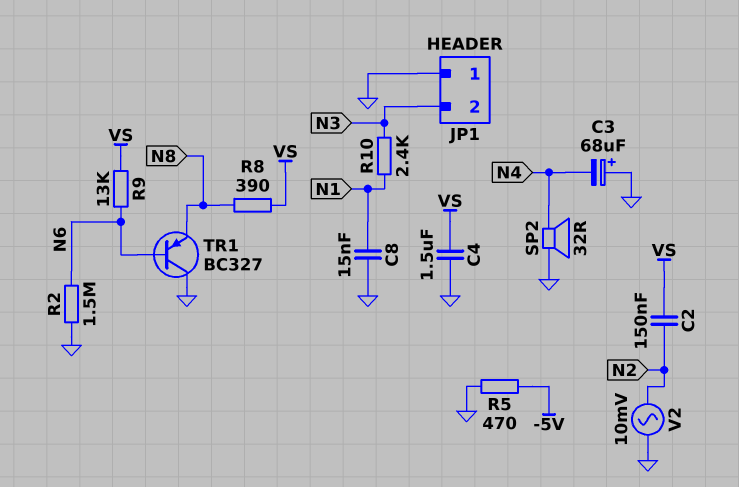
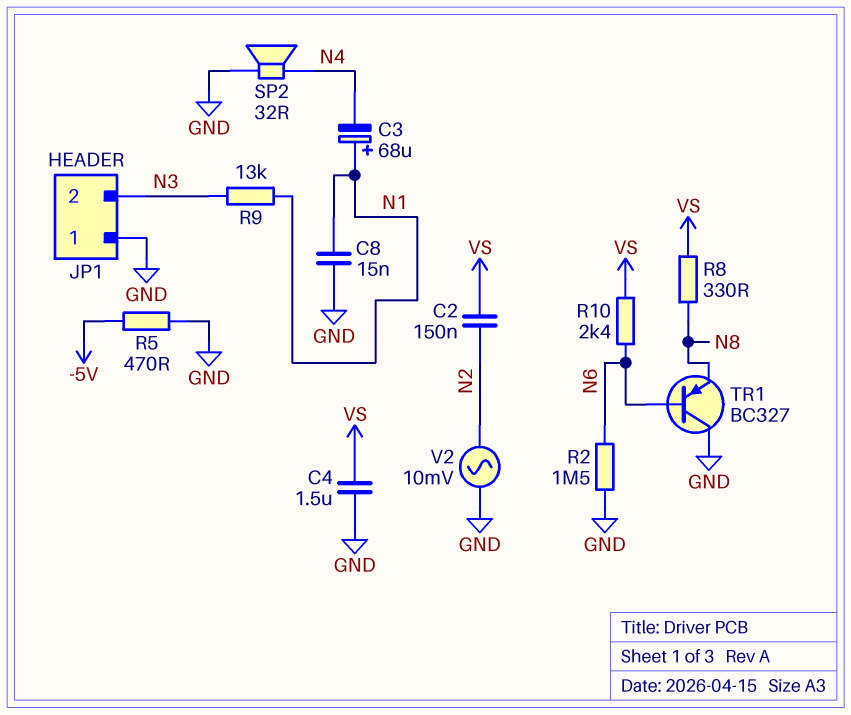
C3: 68uF (plus GND, minus N4) -> 68uF (plus N1, minus N4)
R8: 390 (N8, VS) -> 330 (N8, VS)
R9: 13k (N6, VS) -> 13k (N1, N3)
R10: 2.4k (N1, N3) -> 2.4k (N6, VS)

